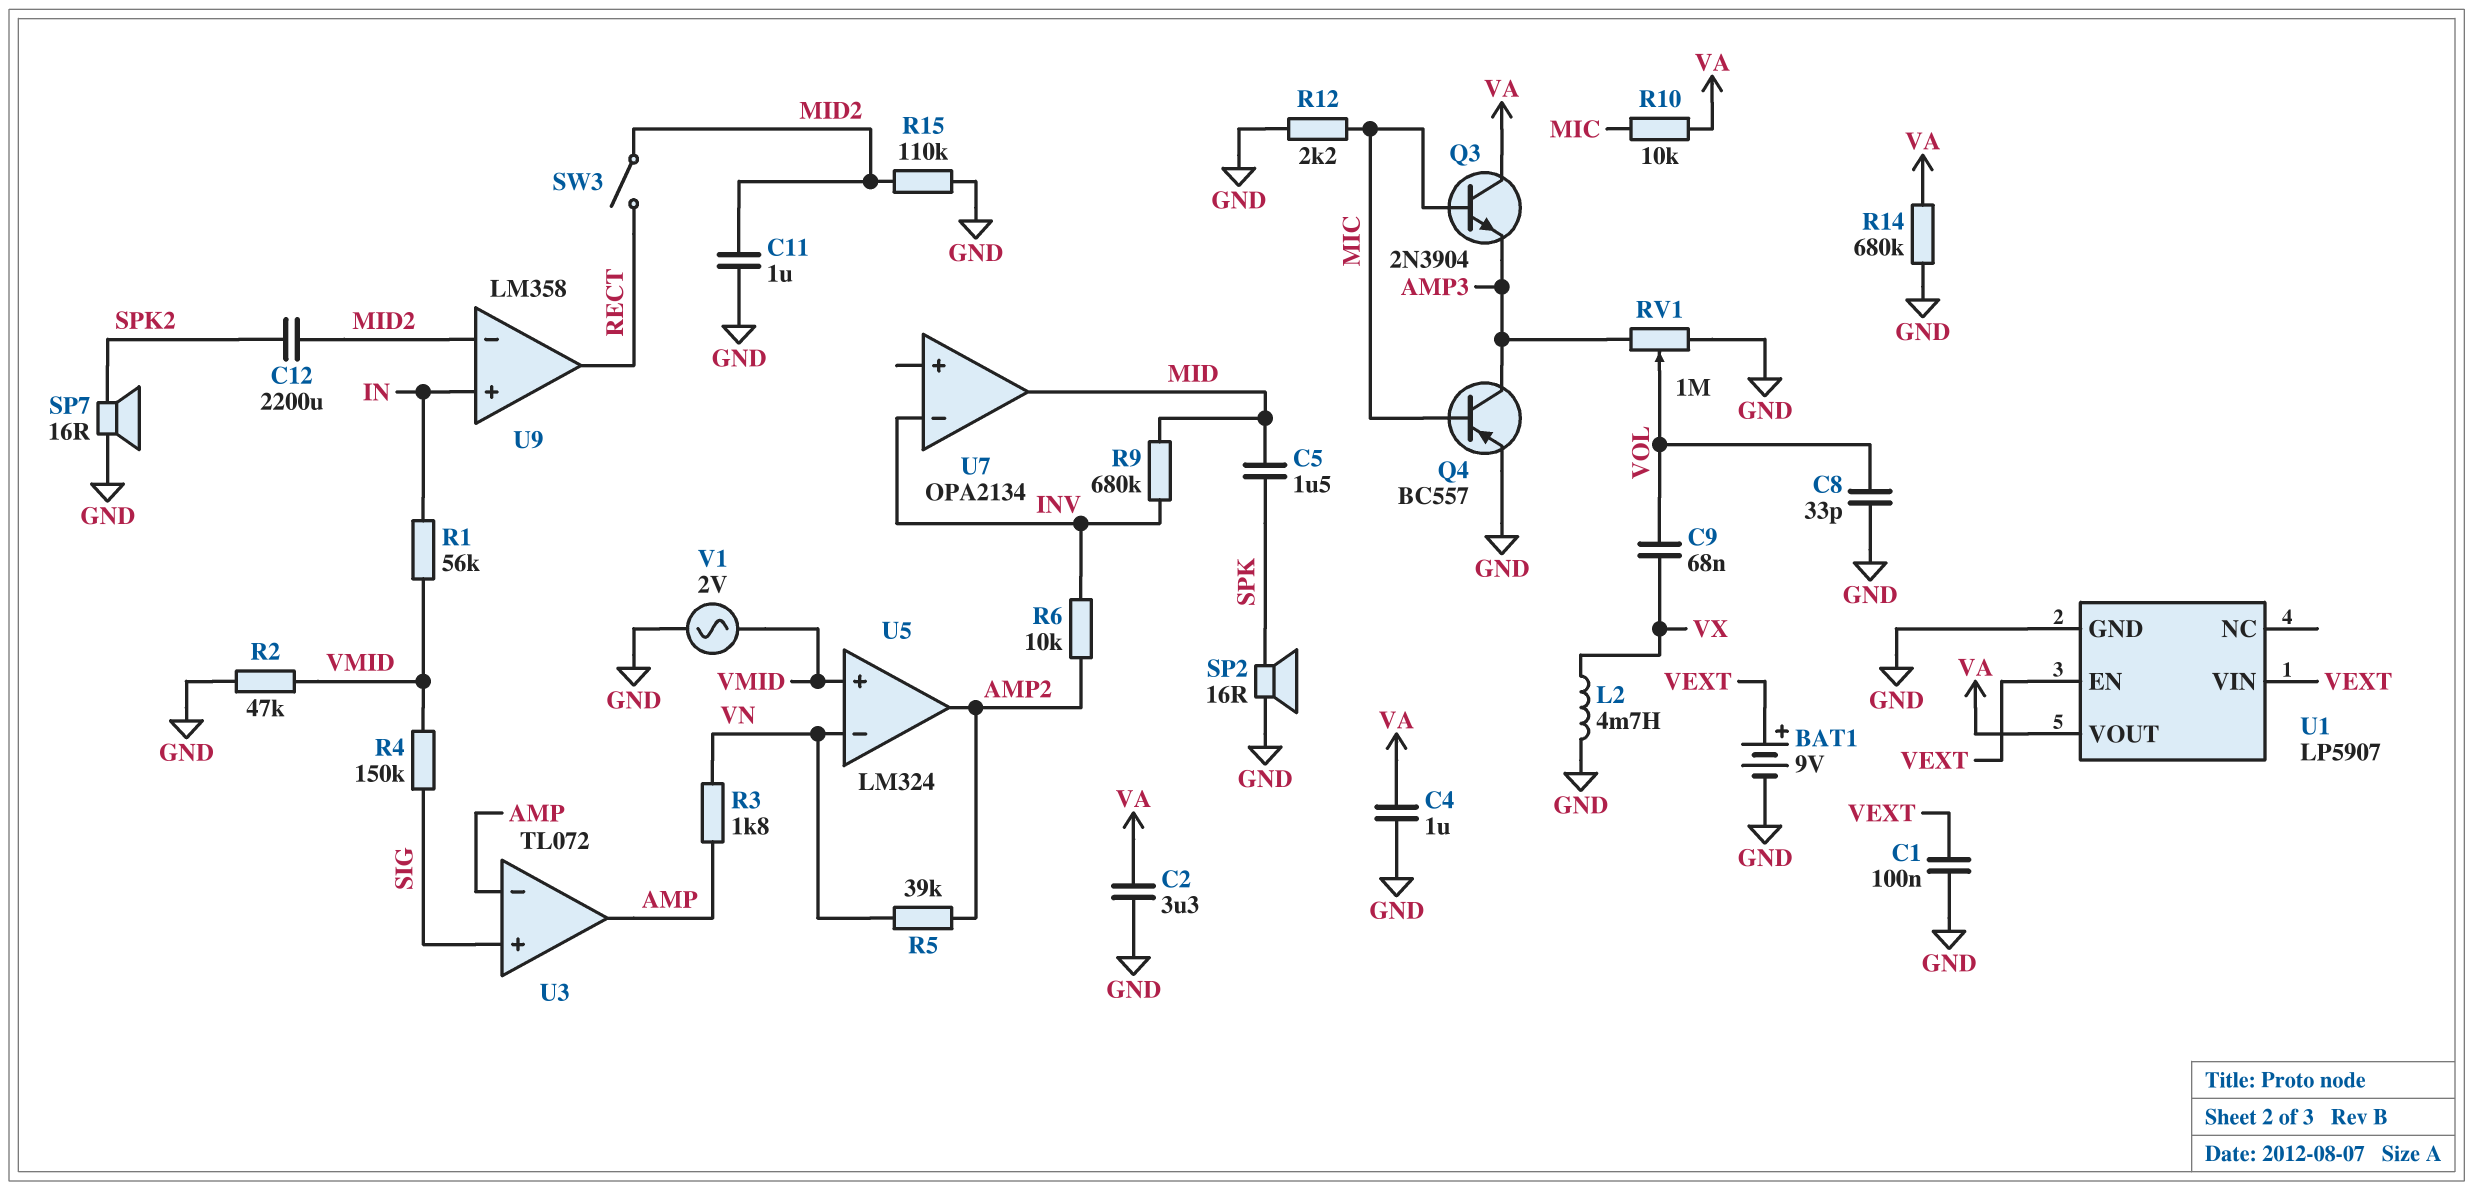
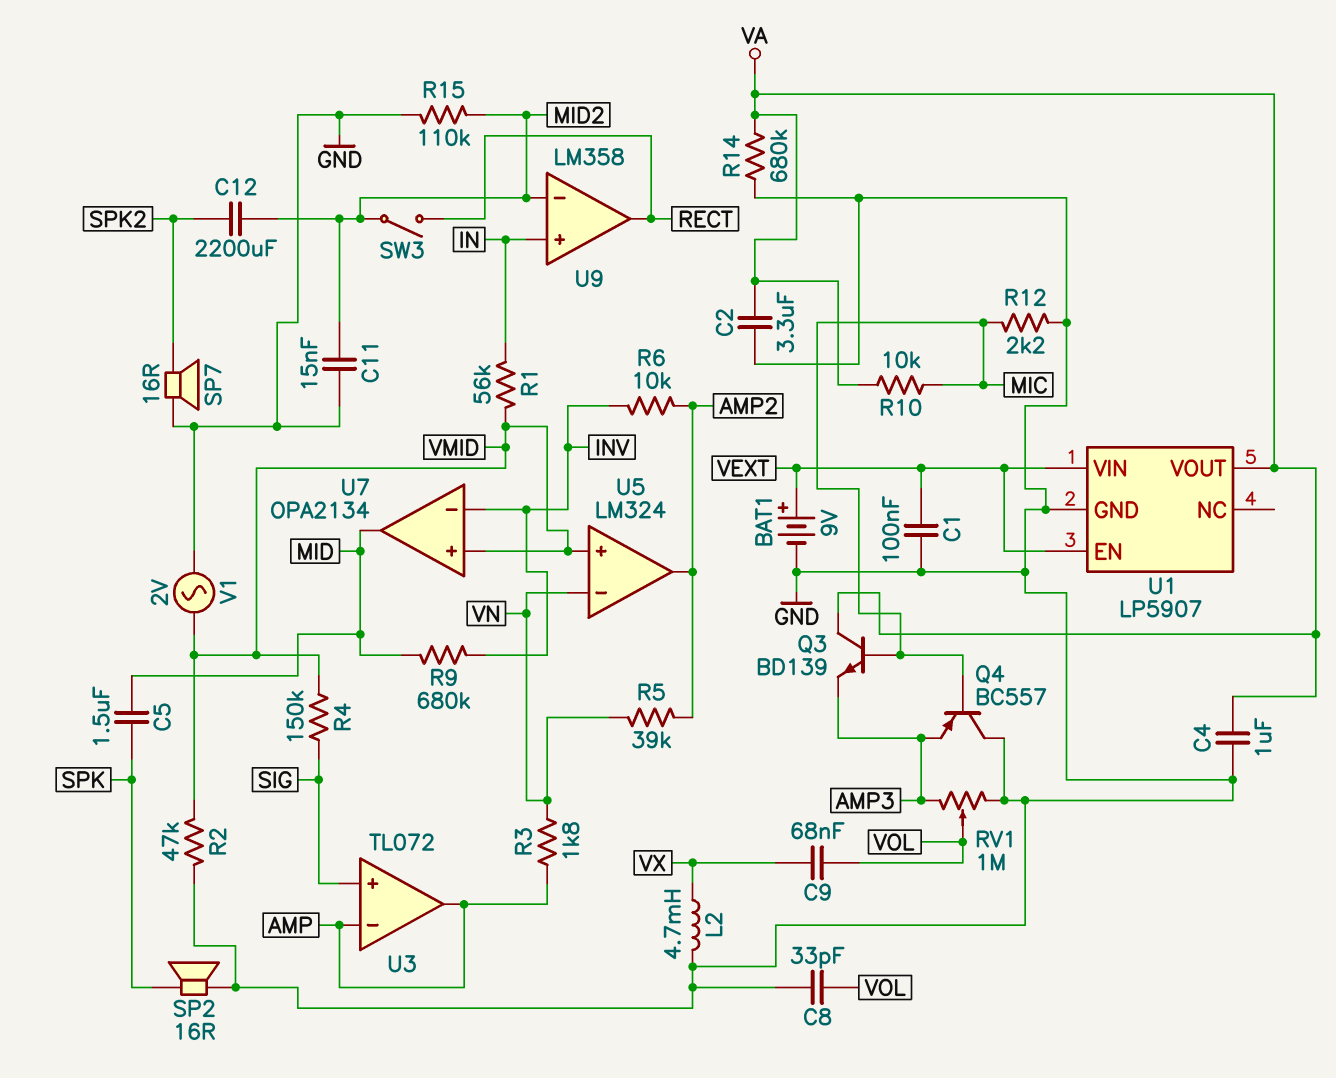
C11: 1uF (GND, MID2) -> 15nF (GND, MID2)
Q3: NPN 2N3904 (B MIC, C VA, E AMP3) -> NPN BD139 (B MIC, C VA, E AMP3)
Q4: PNP BC557 (B MIC, C AMP3, E GND) -> PNP BC557 (B MIC, C GND, E AMP3)
U7 pin in+: none -> VMID

